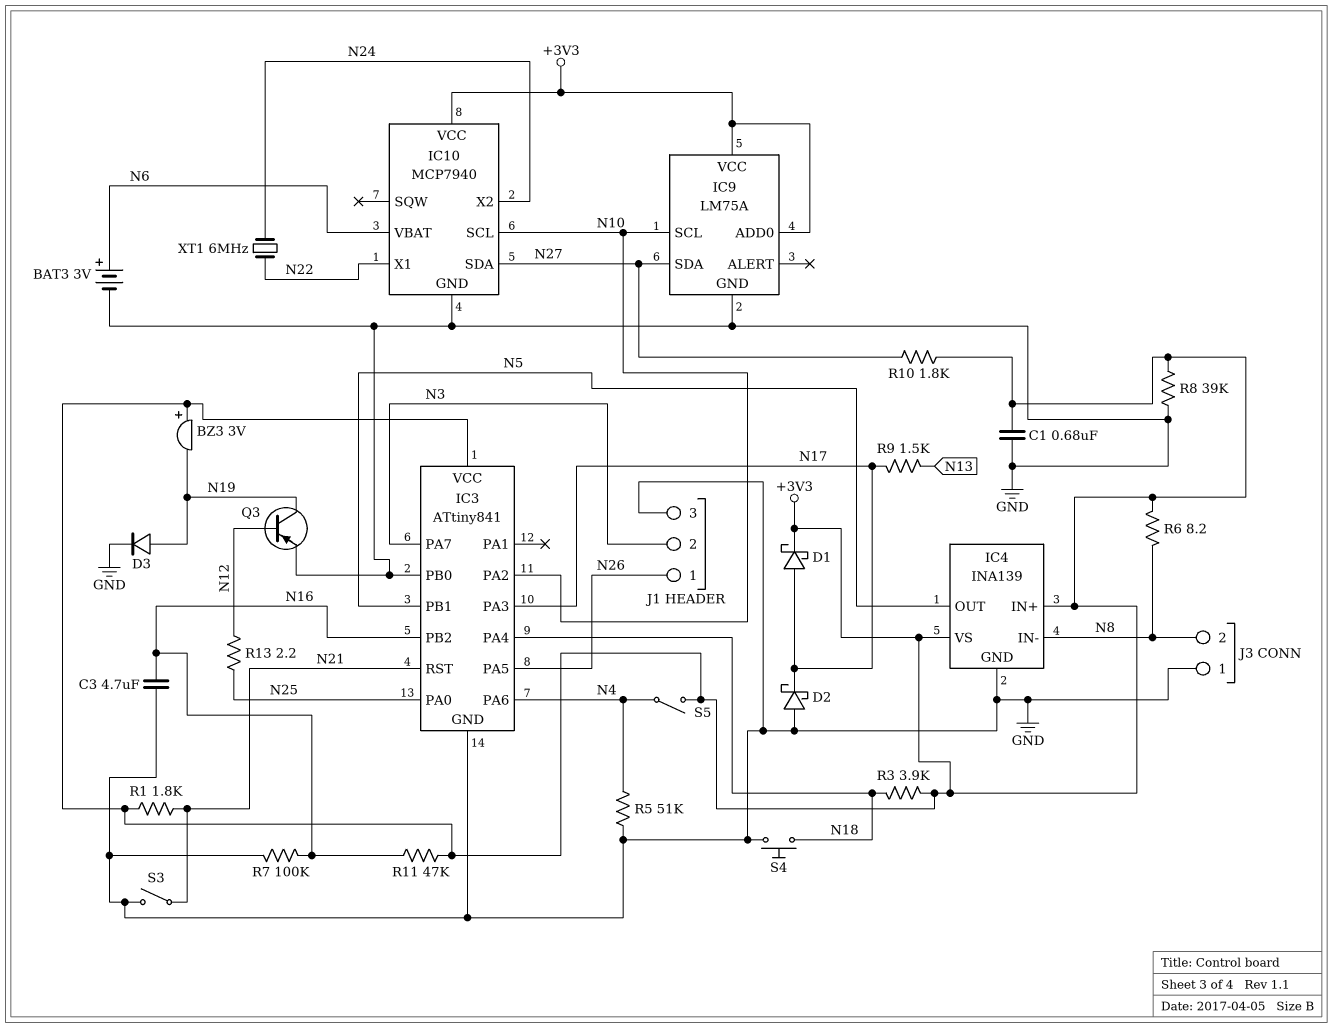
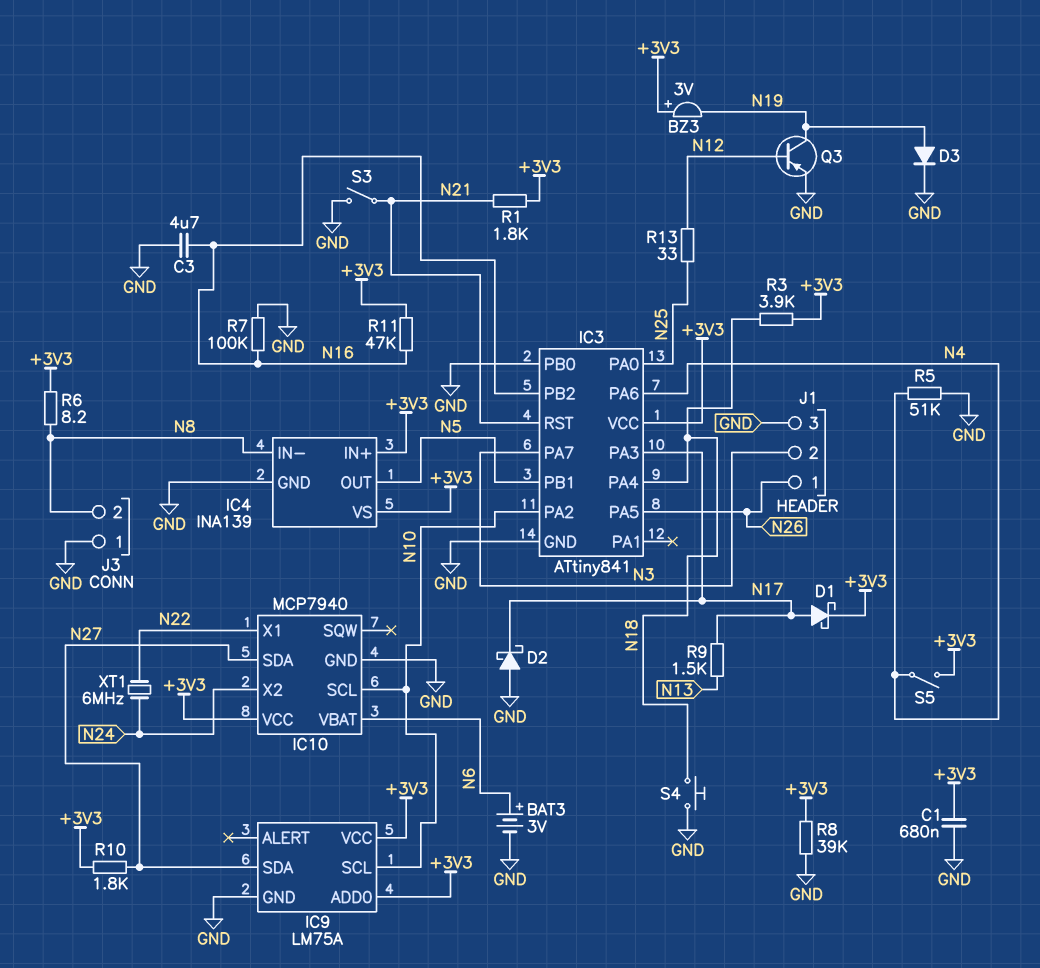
R13: 2.2 (N12, N25) -> 33 (N12, N25)

